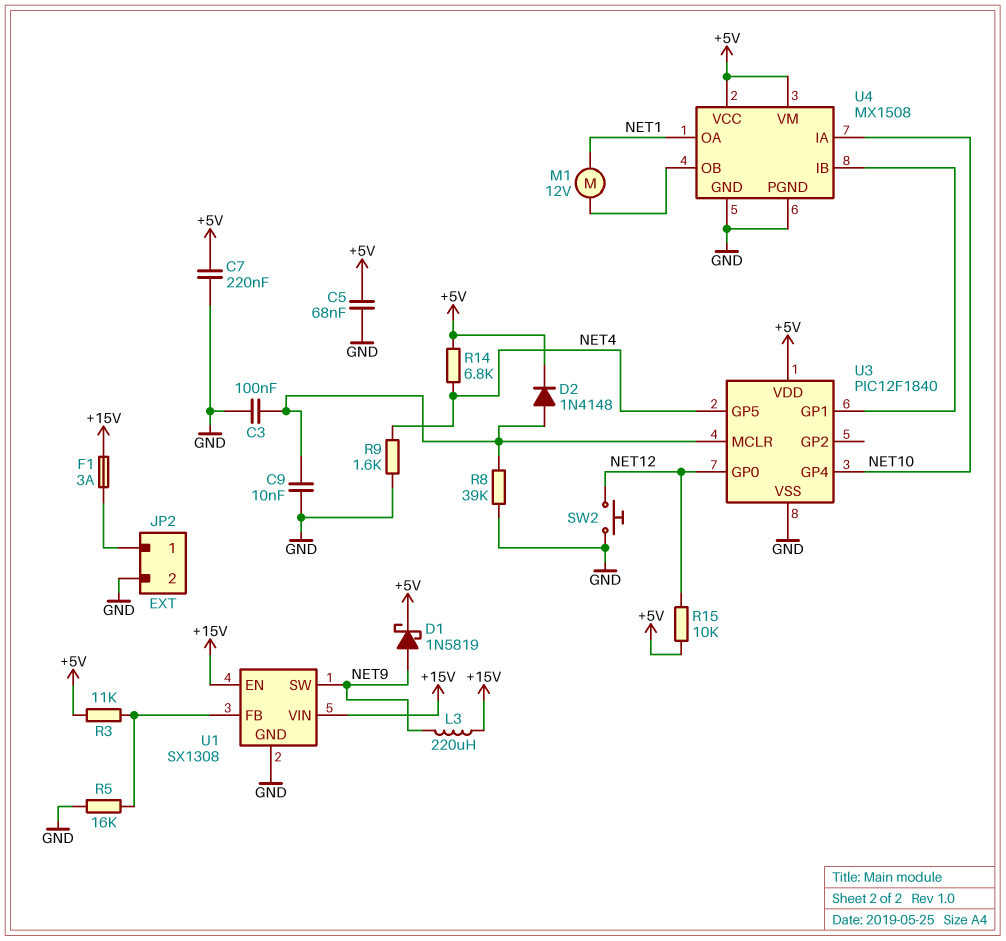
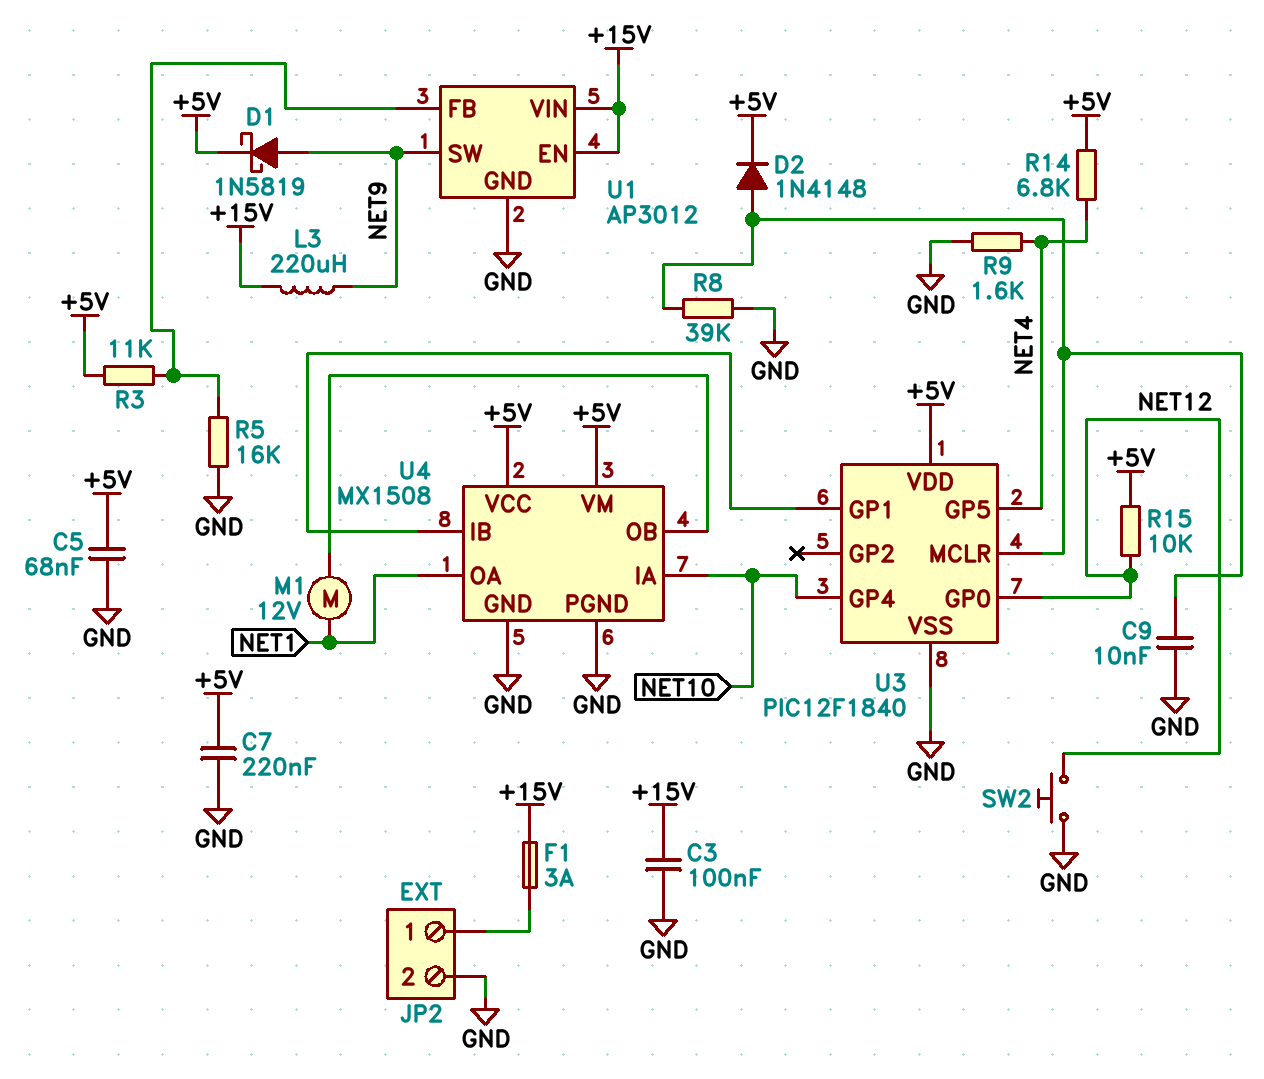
C3: 100nF (GND, U3/MCLR) -> 100nF (+15V, GND)
U1: SX1308 -> AP3012

